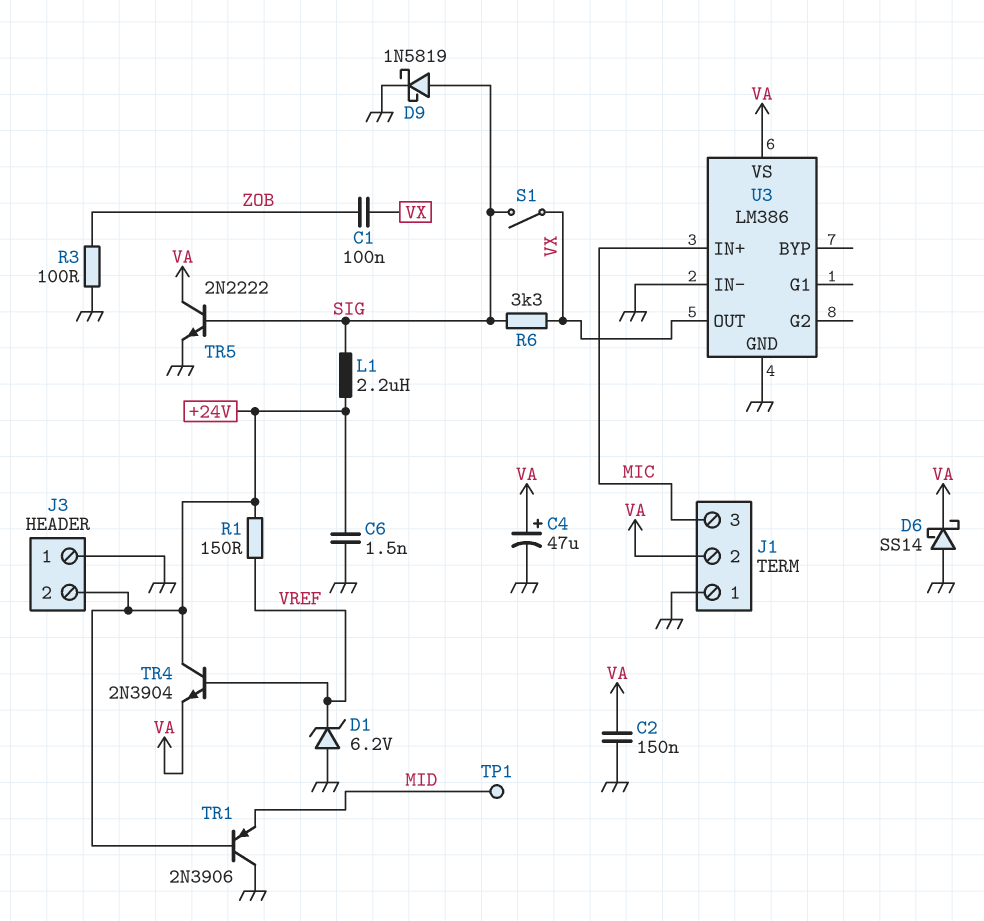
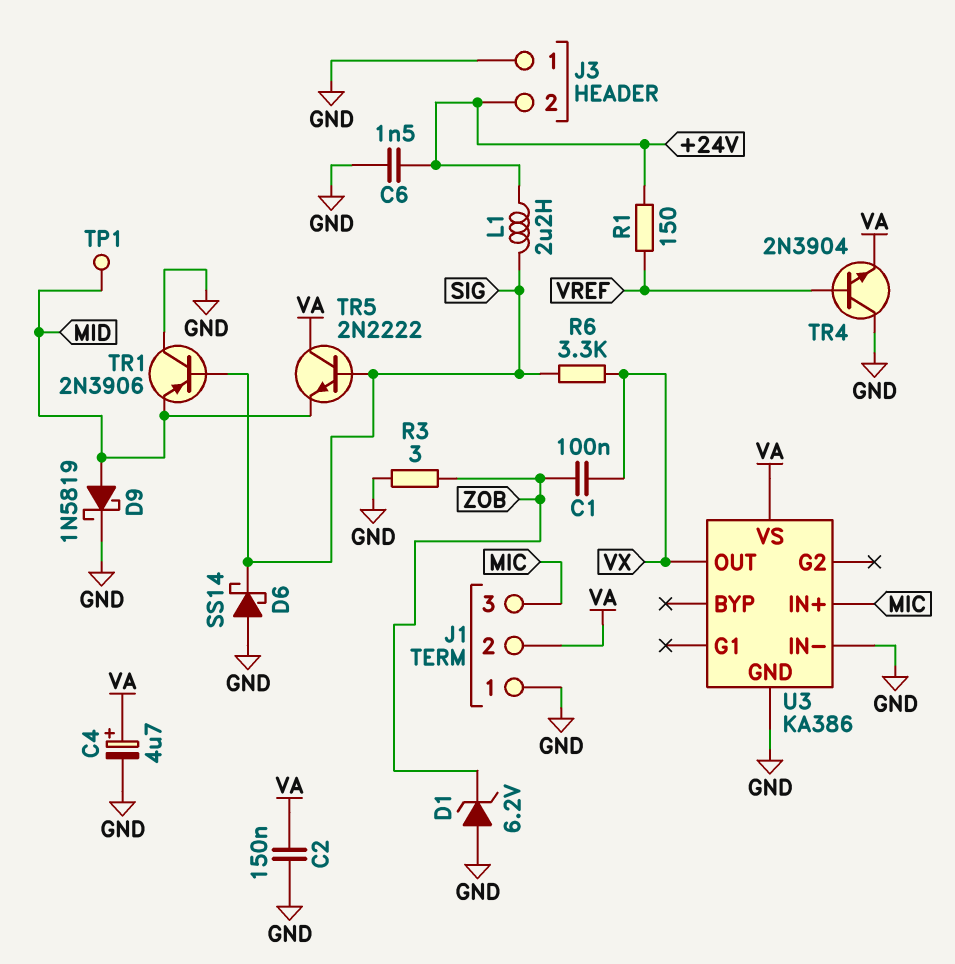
C4: 47uF (plus VA, minus GND) -> 4.7uF (plus VA, minus GND)
D1: zener 6.2V (A GND, K VREF) -> zener 6.2V (A GND, K ZOB)
D6: schottky SS14 (A GND, K VA) -> schottky SS14 (A GND, K SIG)
D9: schottky 1N5819 (A SIG, K GND) -> schottky 1N5819 (A MID, K GND)
R3: 100 (GND, ZOB) -> 3 (GND, ZOB)
S1: switch (SIG, VX) -> none
TR1: PNP 2N3906 (B +24V, C GND, E MID) -> PNP 2N3906 (B SIG, C GND, E MID)
TR4: NPN 2N3904 (B VREF, C +24V, E VA) -> NPN 2N3904 (B VREF, C GND, E VA)
TR5: NPN 2N2222 (B SIG, C VA, E GND) -> NPN 2N2222 (B SIG, C VA, E MID)
U3: LM386 -> KA386

